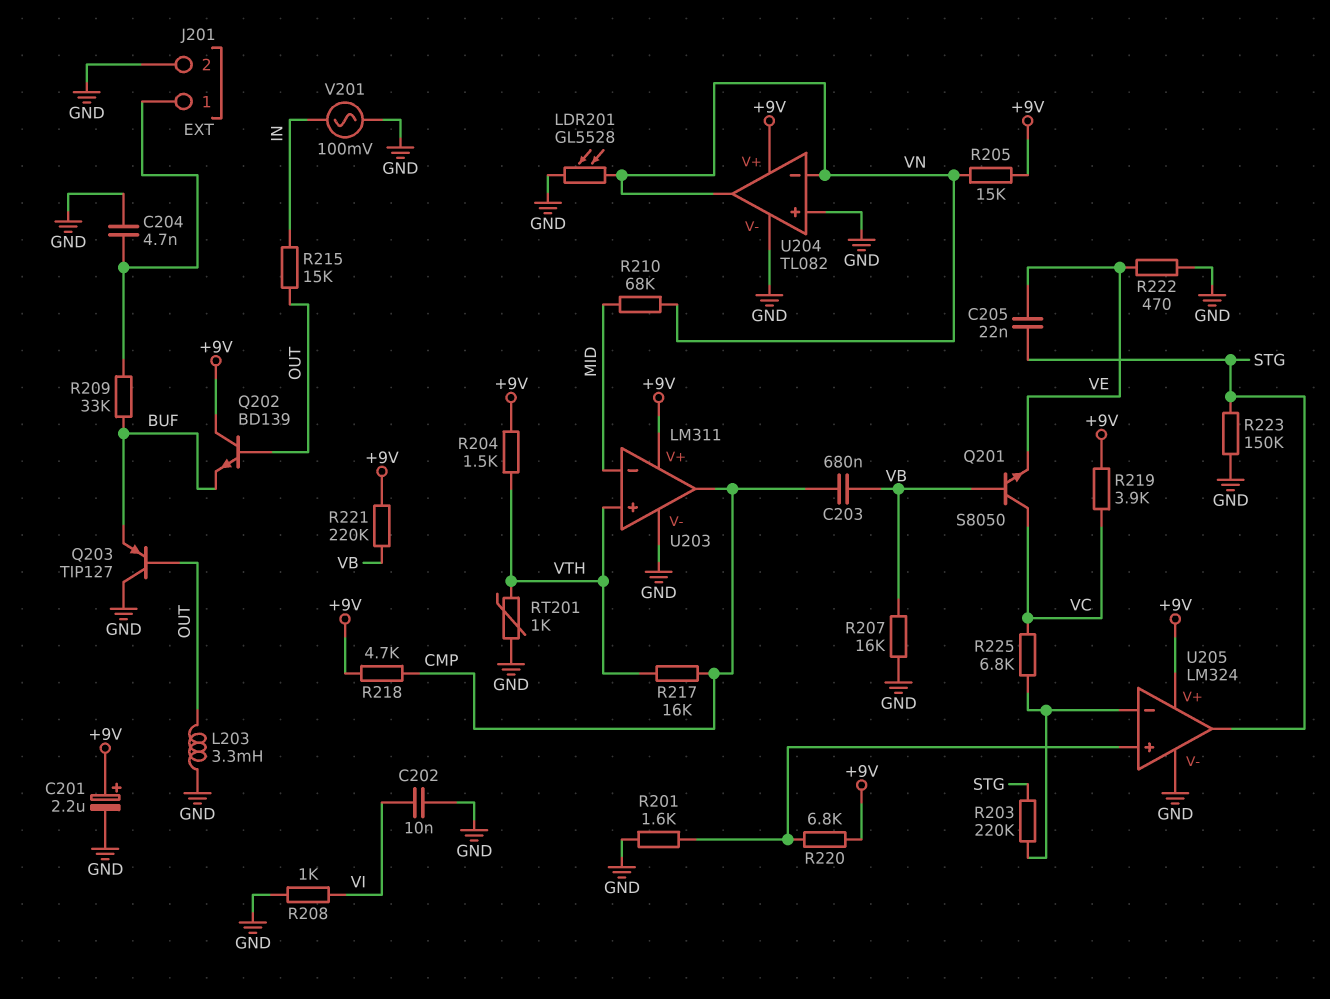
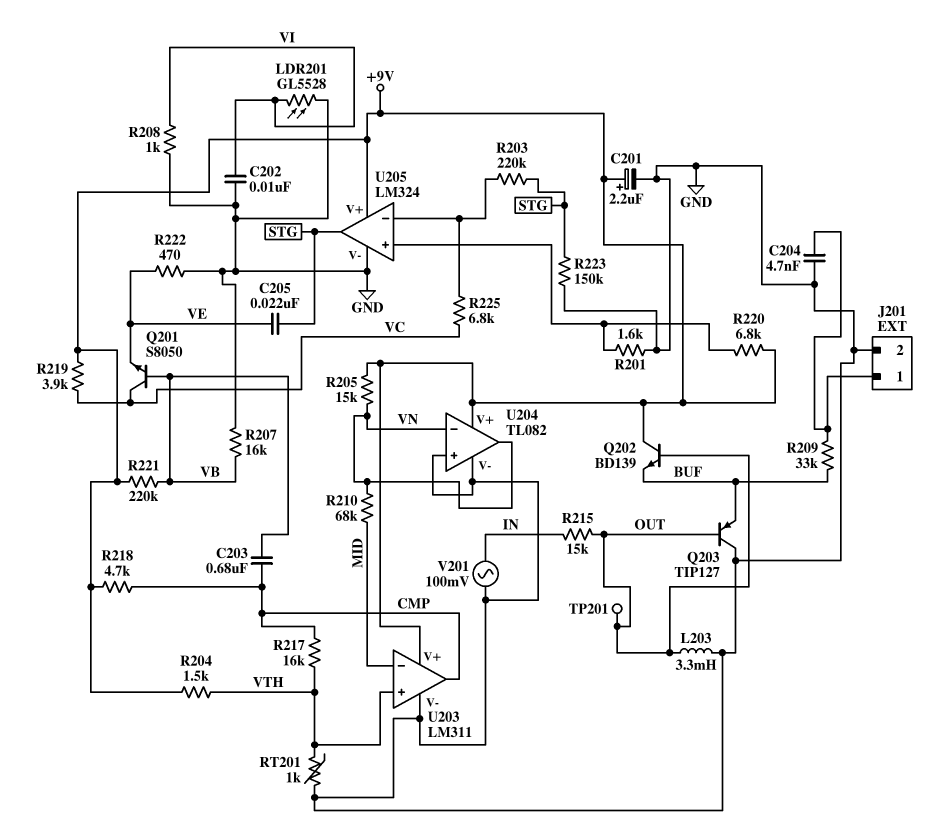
LDR201: GL5528 (GND, VN) -> GL5528 (GND, VI)
TP201: none -> test point (OUT)

